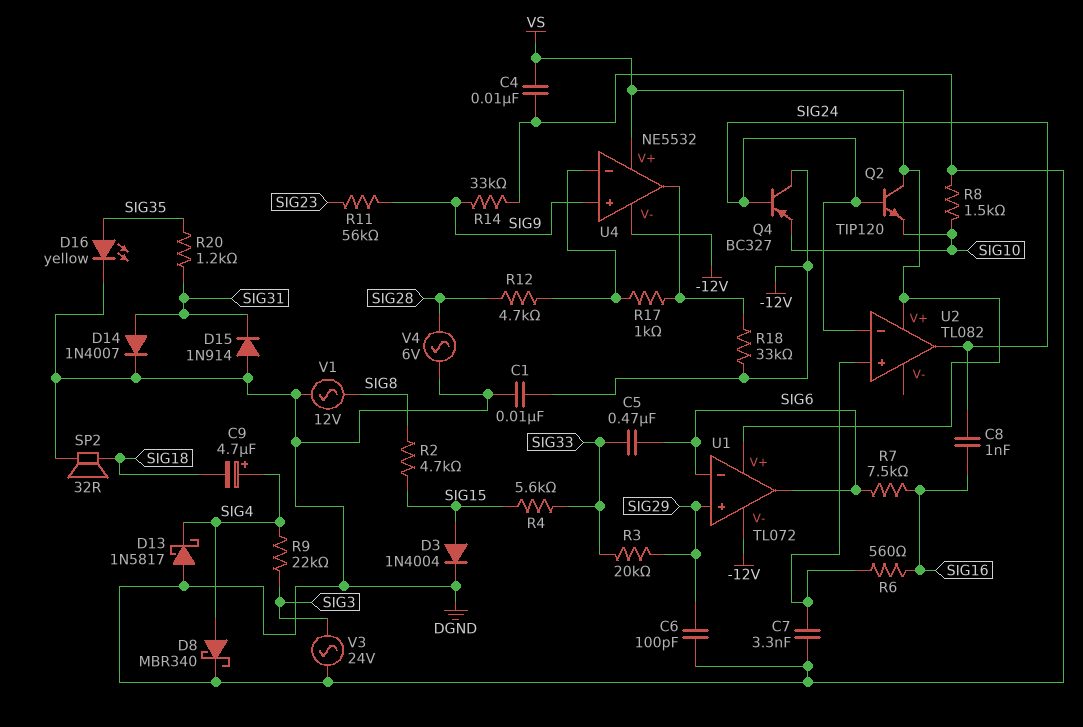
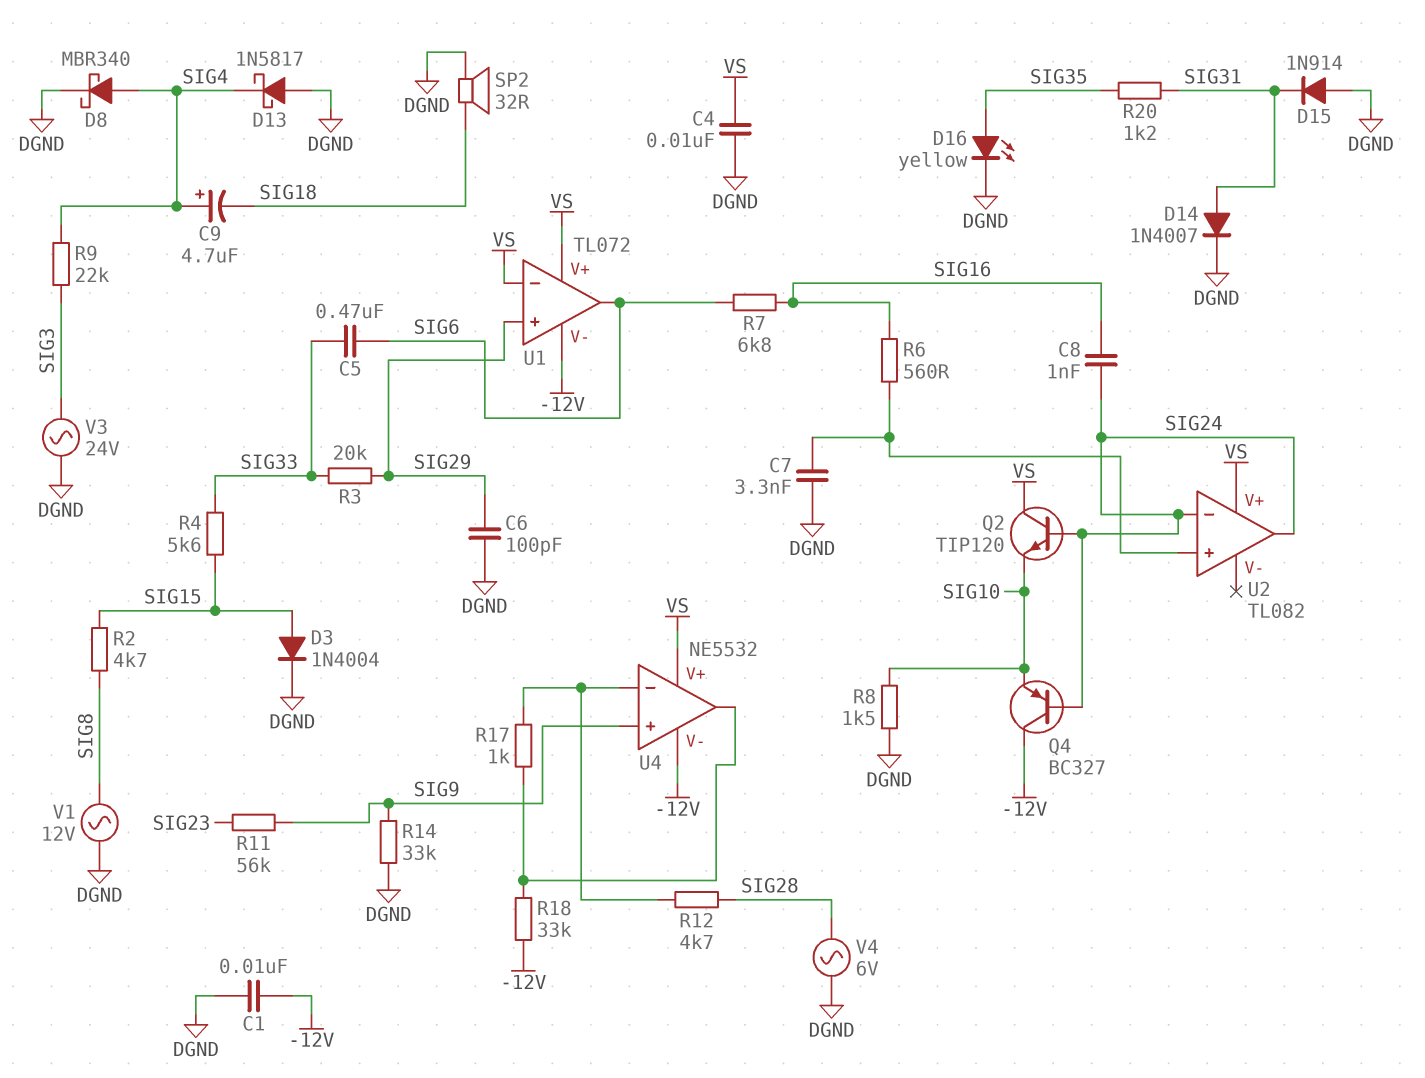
R7: 7.5k (SIG6, SIG16) -> 6.8k (SIG6, SIG16)
U1 pin in-: SIG6 -> VS

